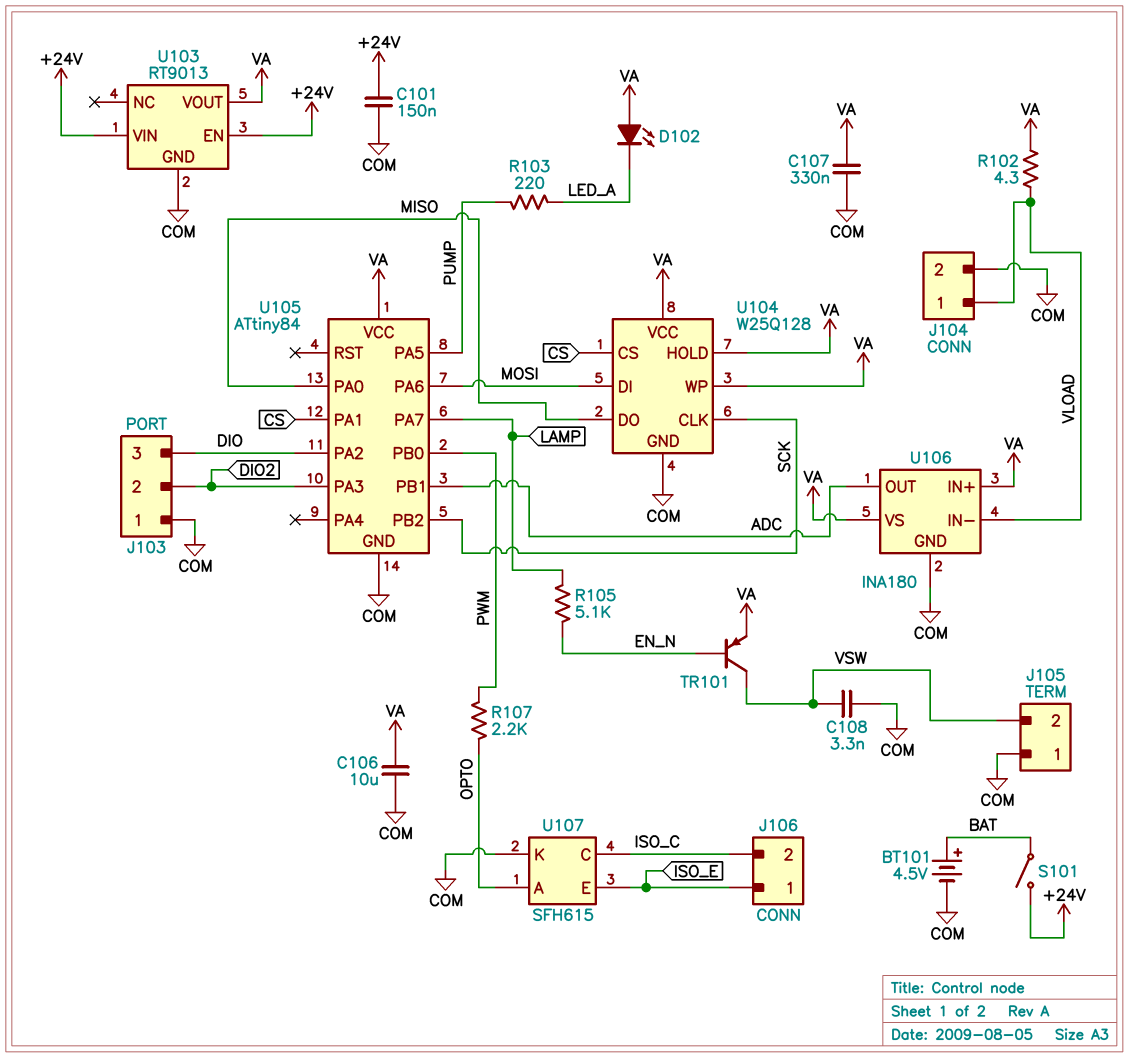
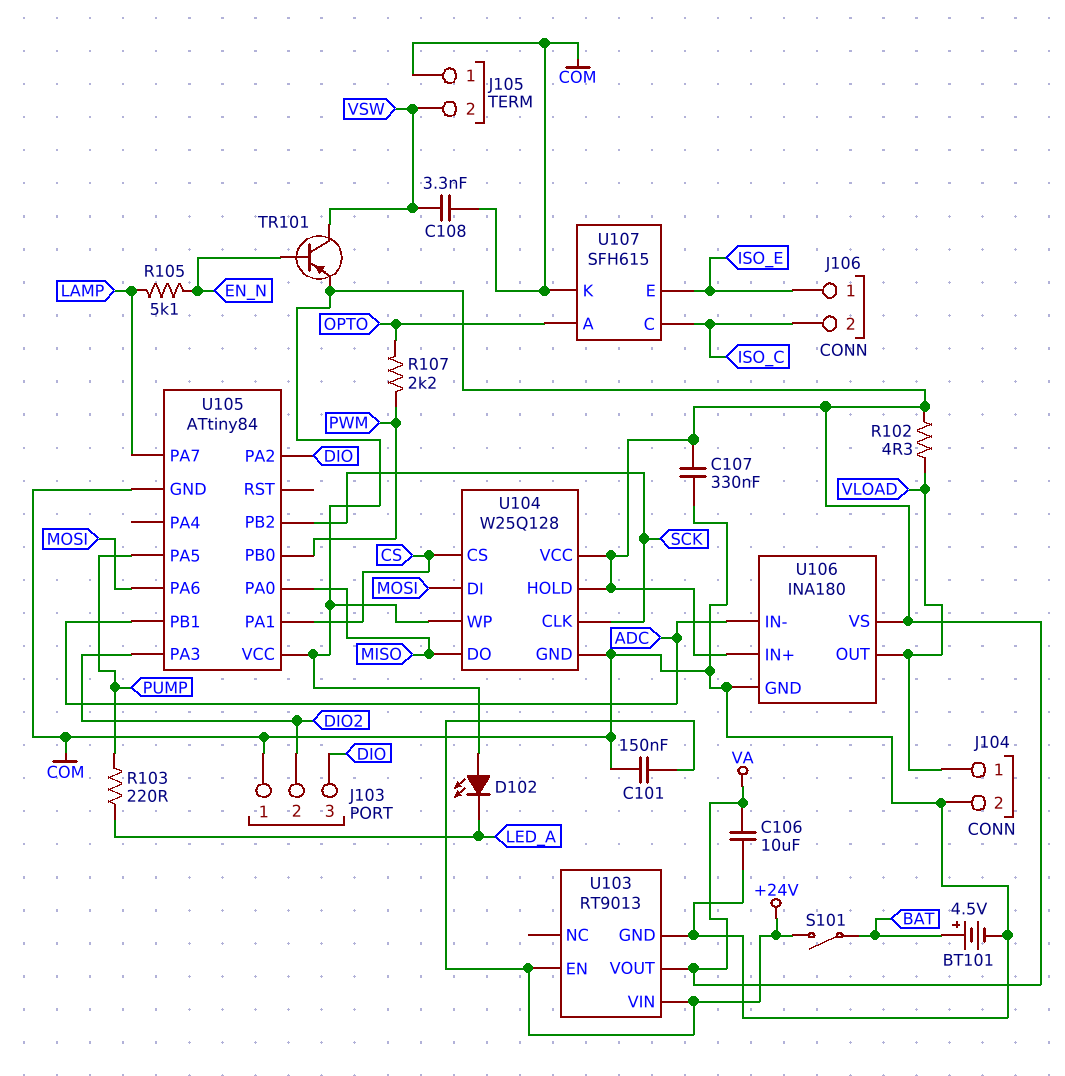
U106 pin IN-: VLOAD -> ADC
U106 pin OUT: ADC -> VLOAD

